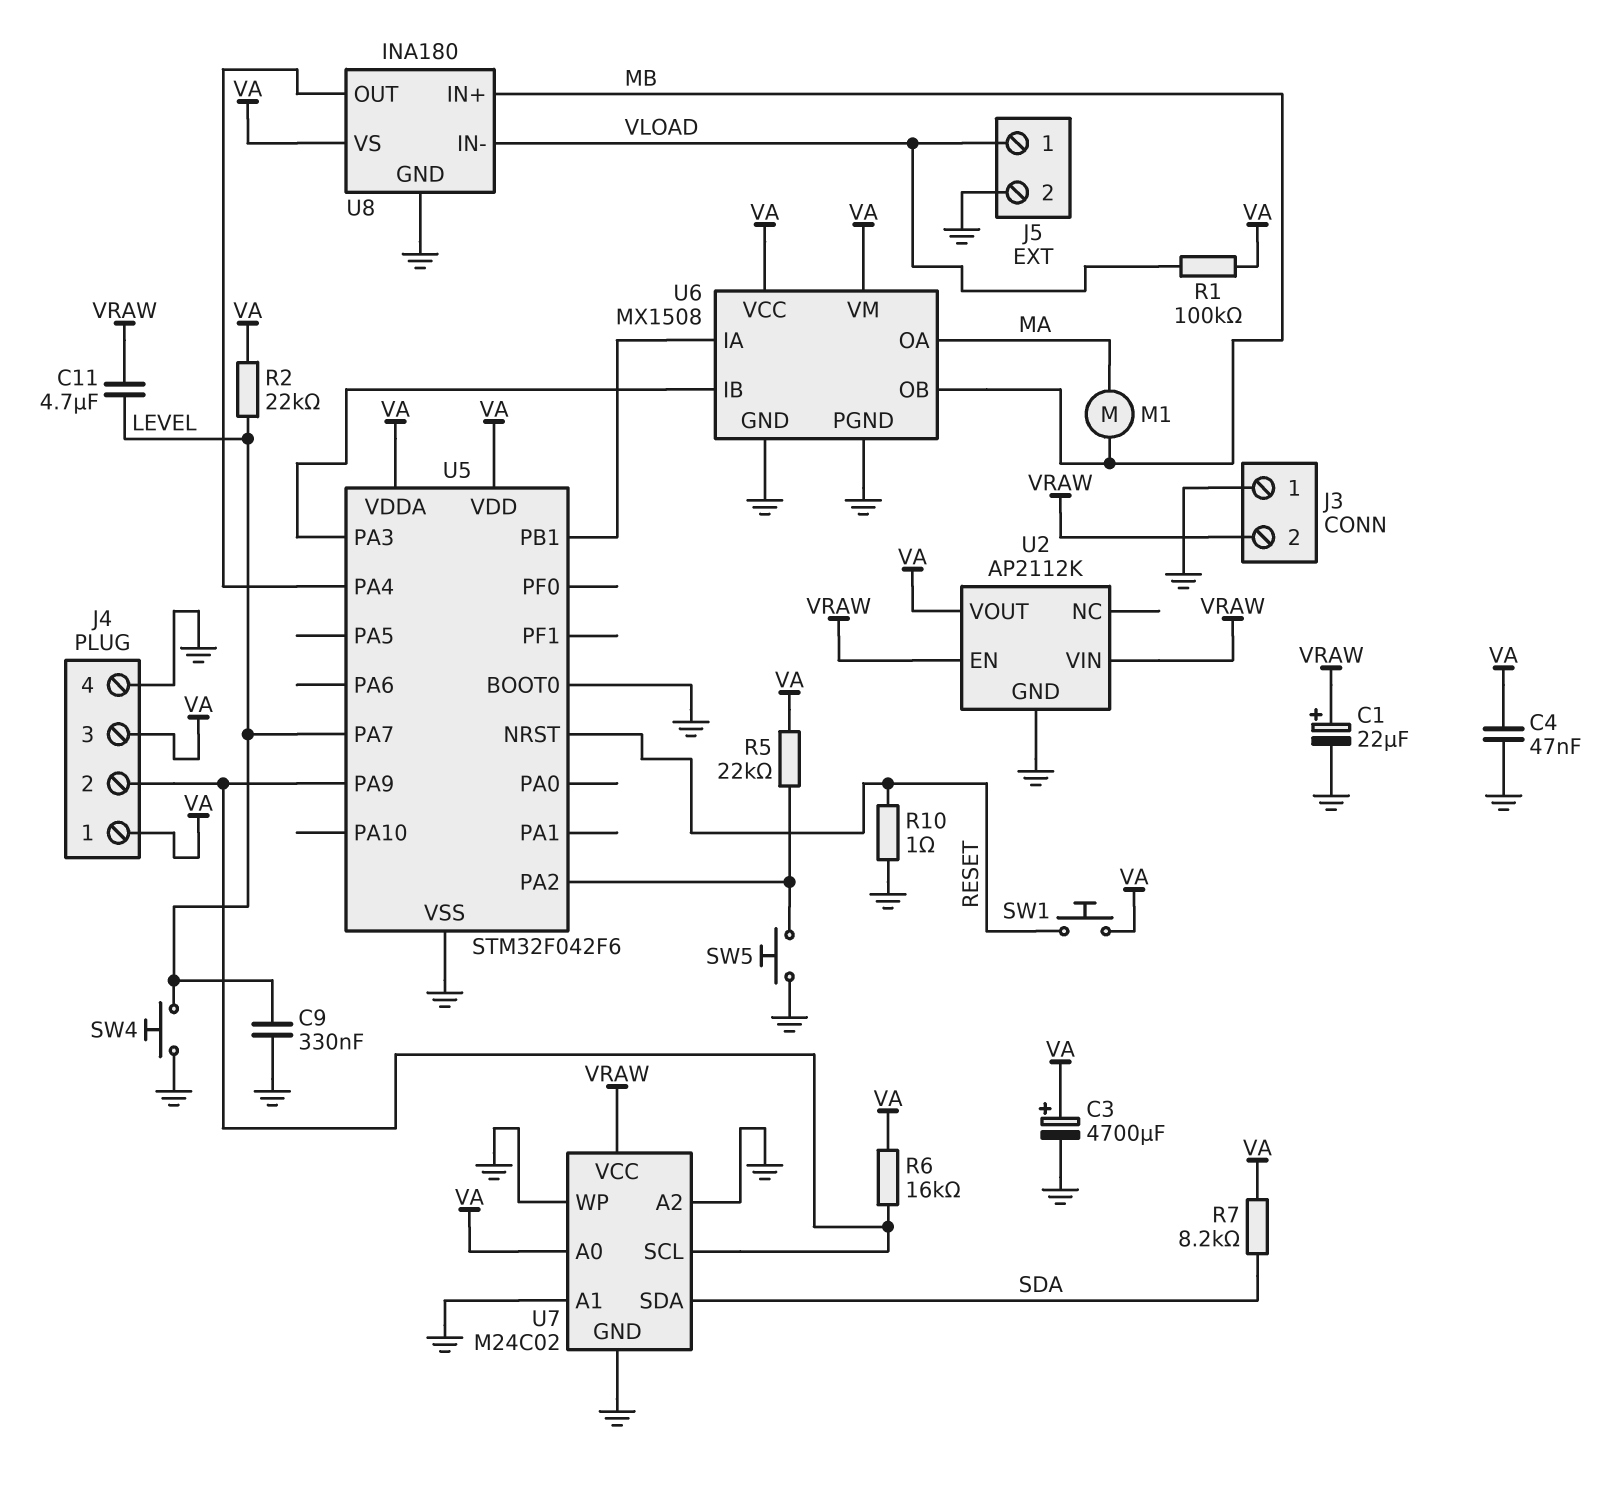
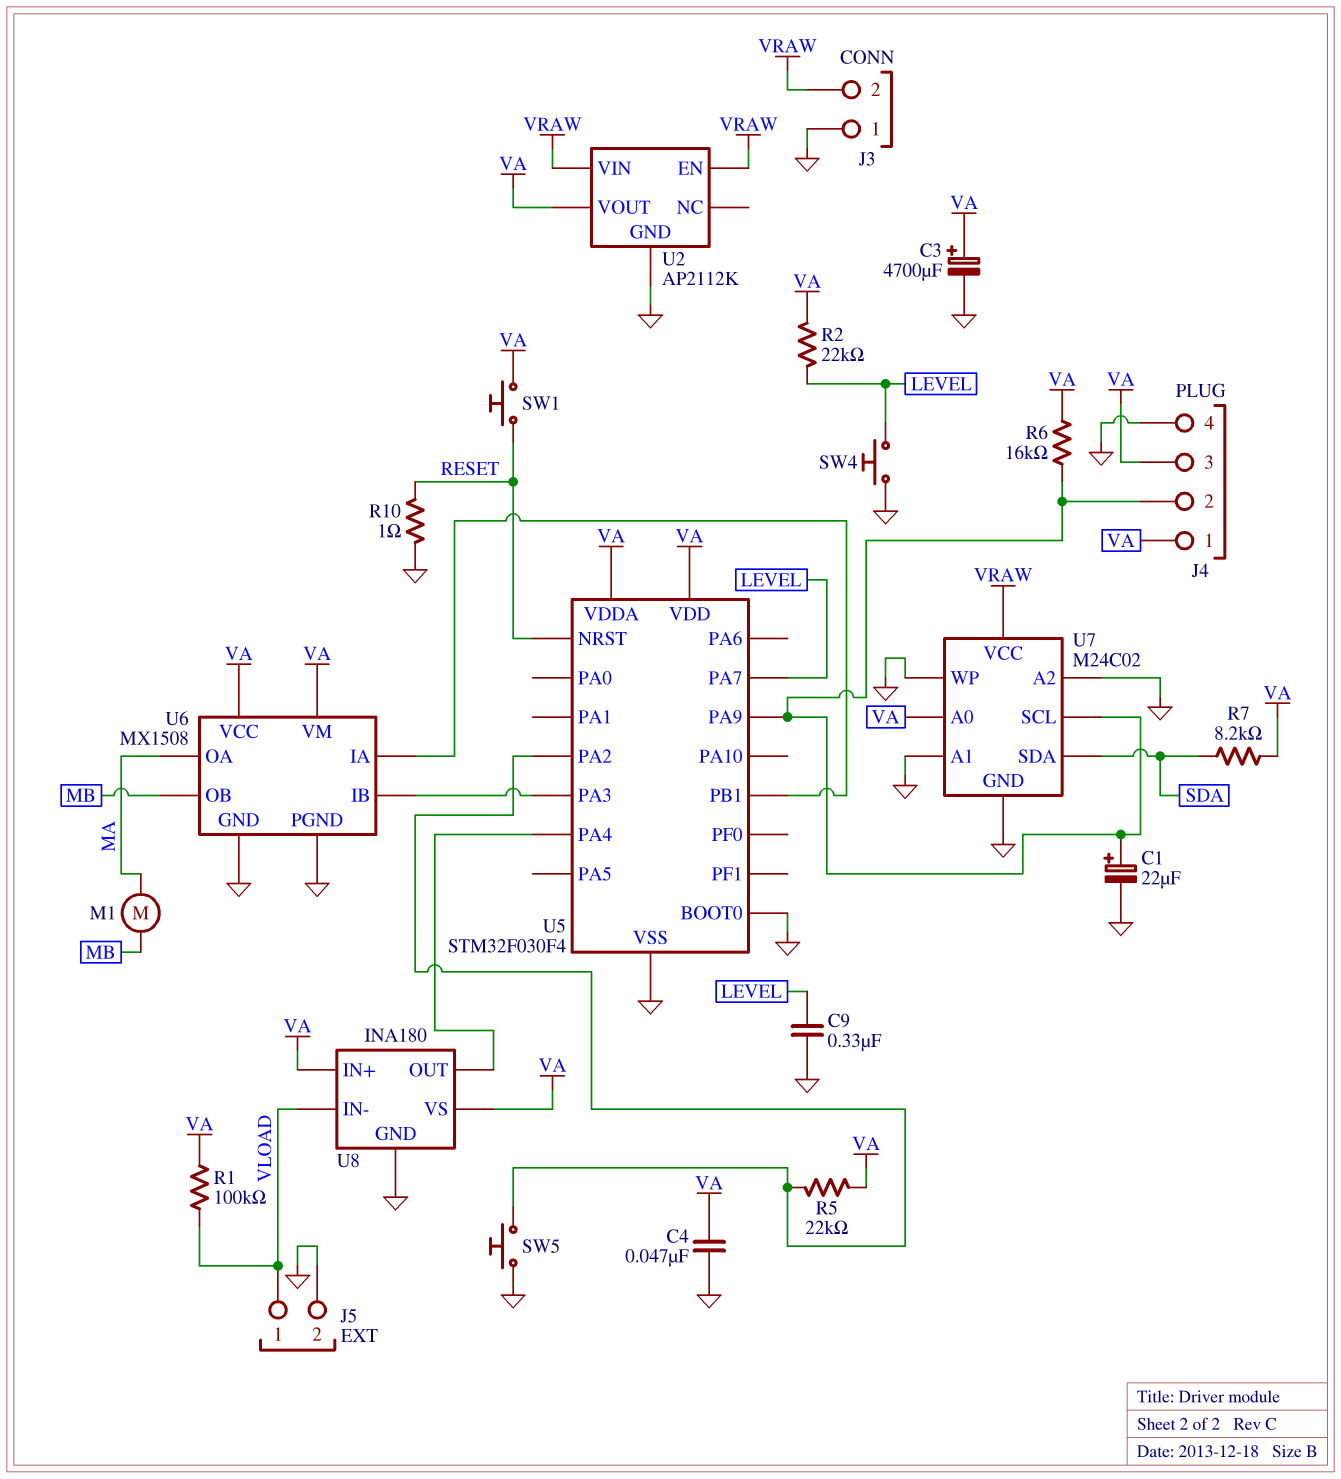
C1: 22uF (plus VRAW, minus GND) -> 22uF (plus J4/2, minus GND)
C11: 4.7uF (LEVEL, VRAW) -> none
U5: STM32F042F6 -> STM32F030F4
U8 pin IN+: MB -> VA

